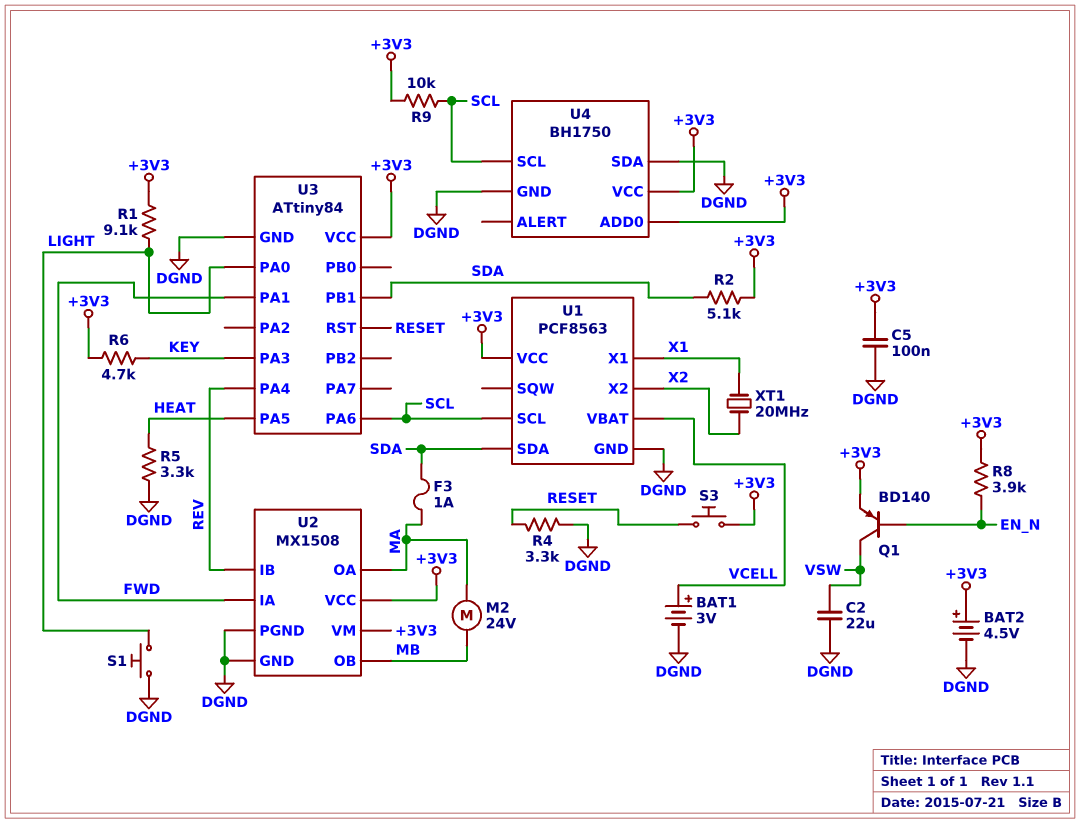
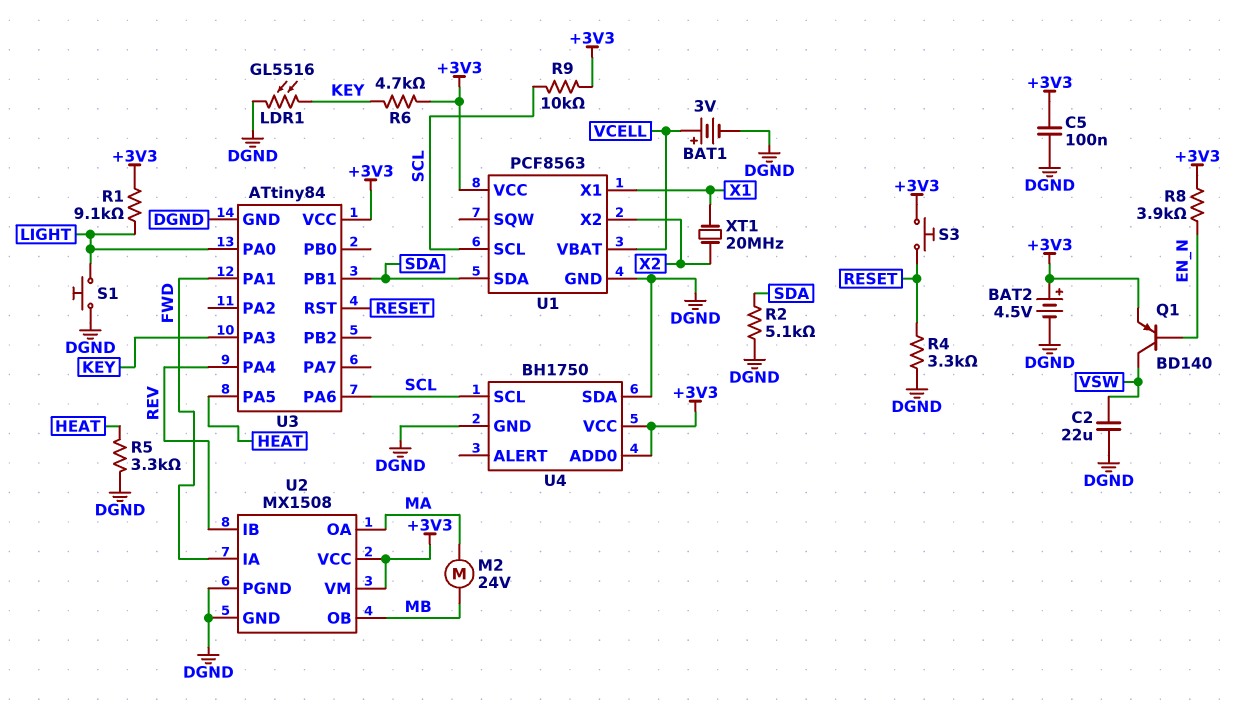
F3: 1A (MA, SDA) -> none
LDR1: none -> GL5516 (DGND, KEY)
R2: 5.1k (+3V3, SDA) -> 5.1k (DGND, SDA)

